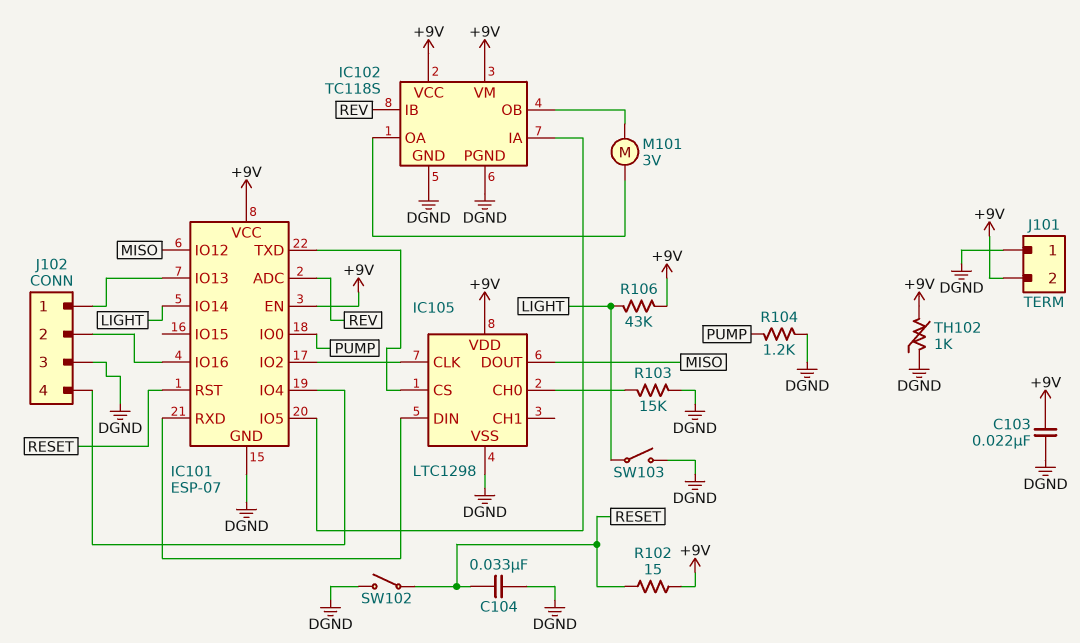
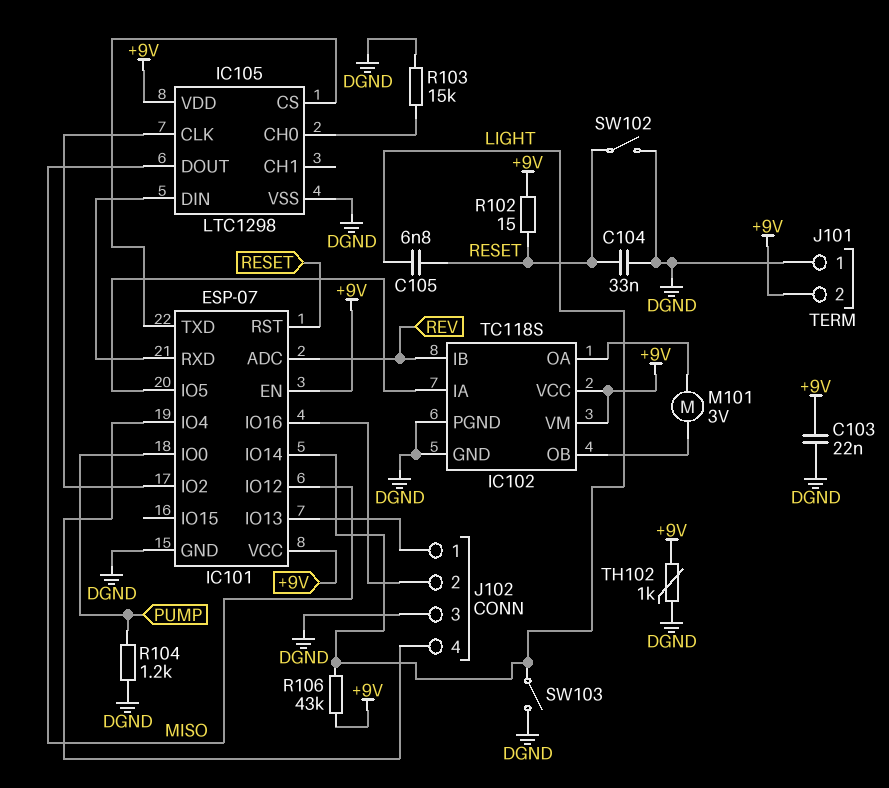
C105: none -> 6.8nF (LIGHT, RESET)

